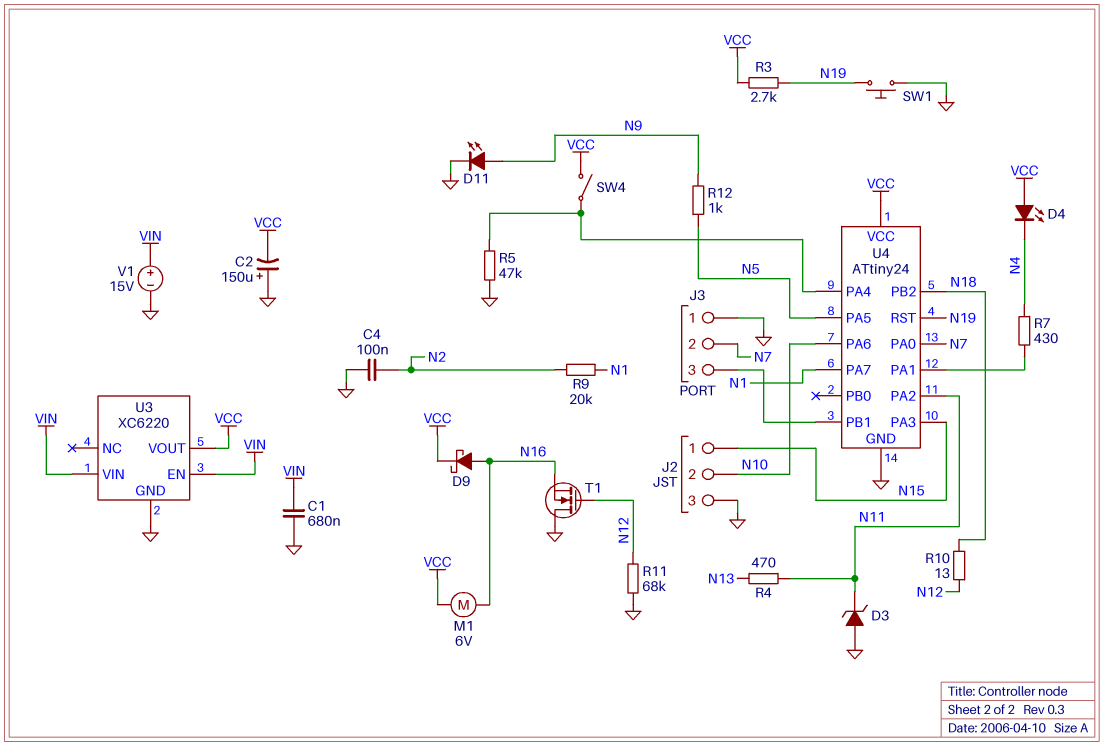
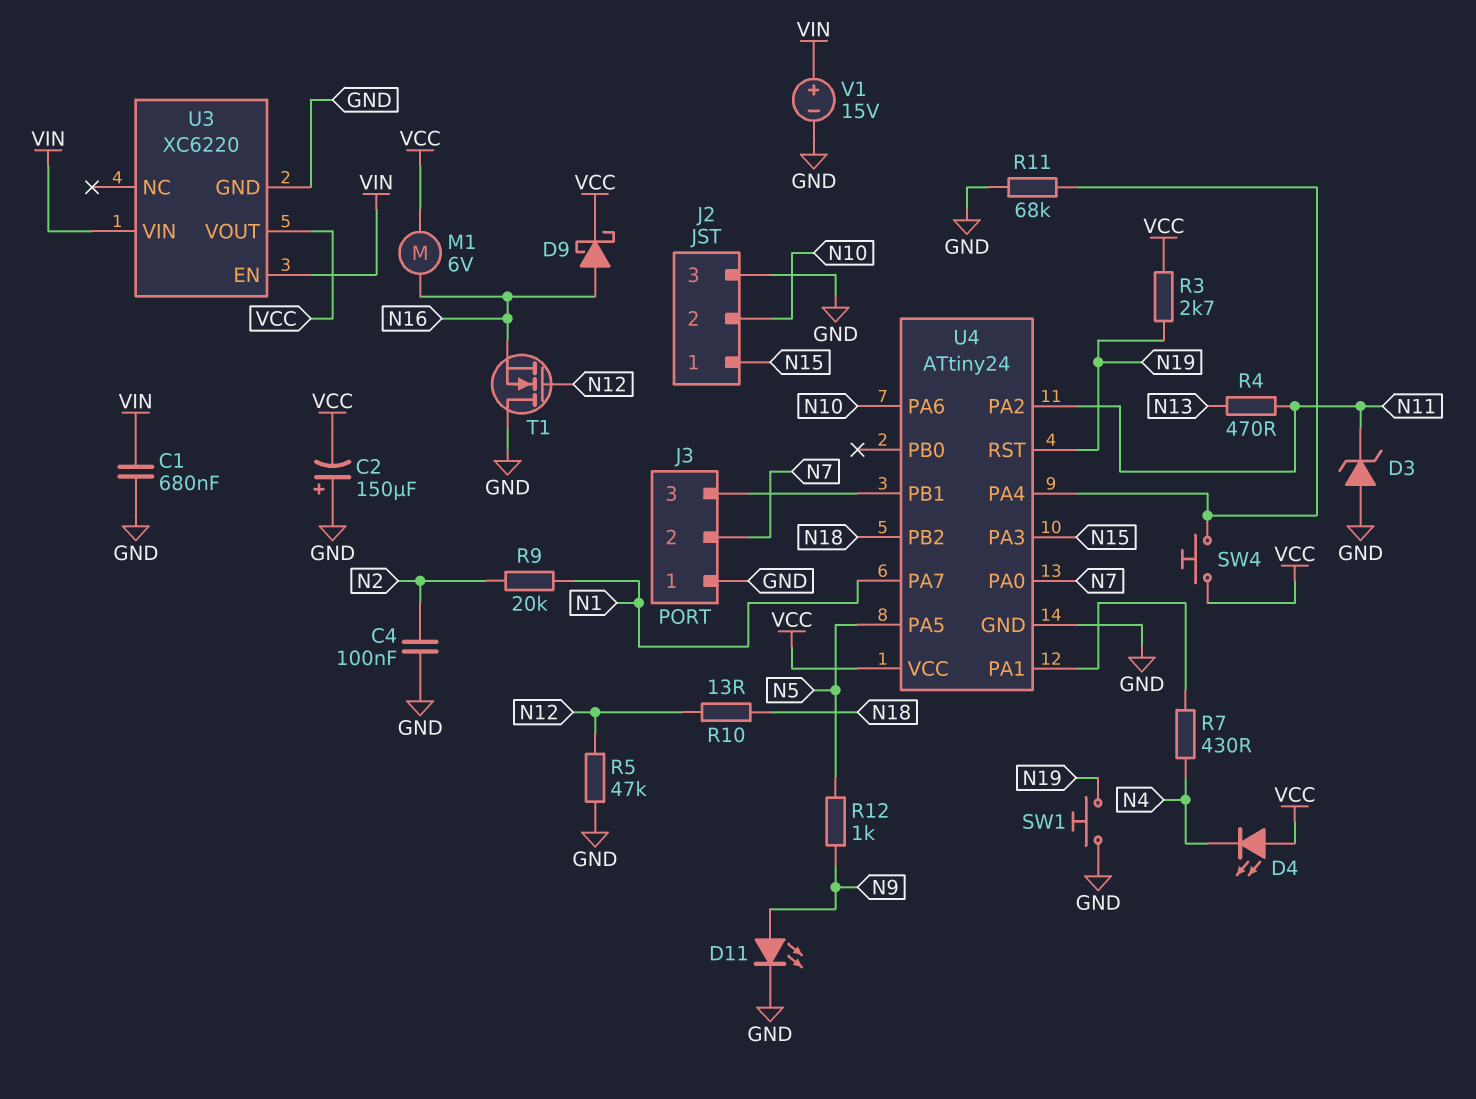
R5: 47k (GND, U4/PA4) -> 47k (GND, N12)
R11: 68k (GND, N12) -> 68k (GND, U4/PA4)
SW4: switch (U4/PA4, VCC) -> button (U4/PA4, VCC)

